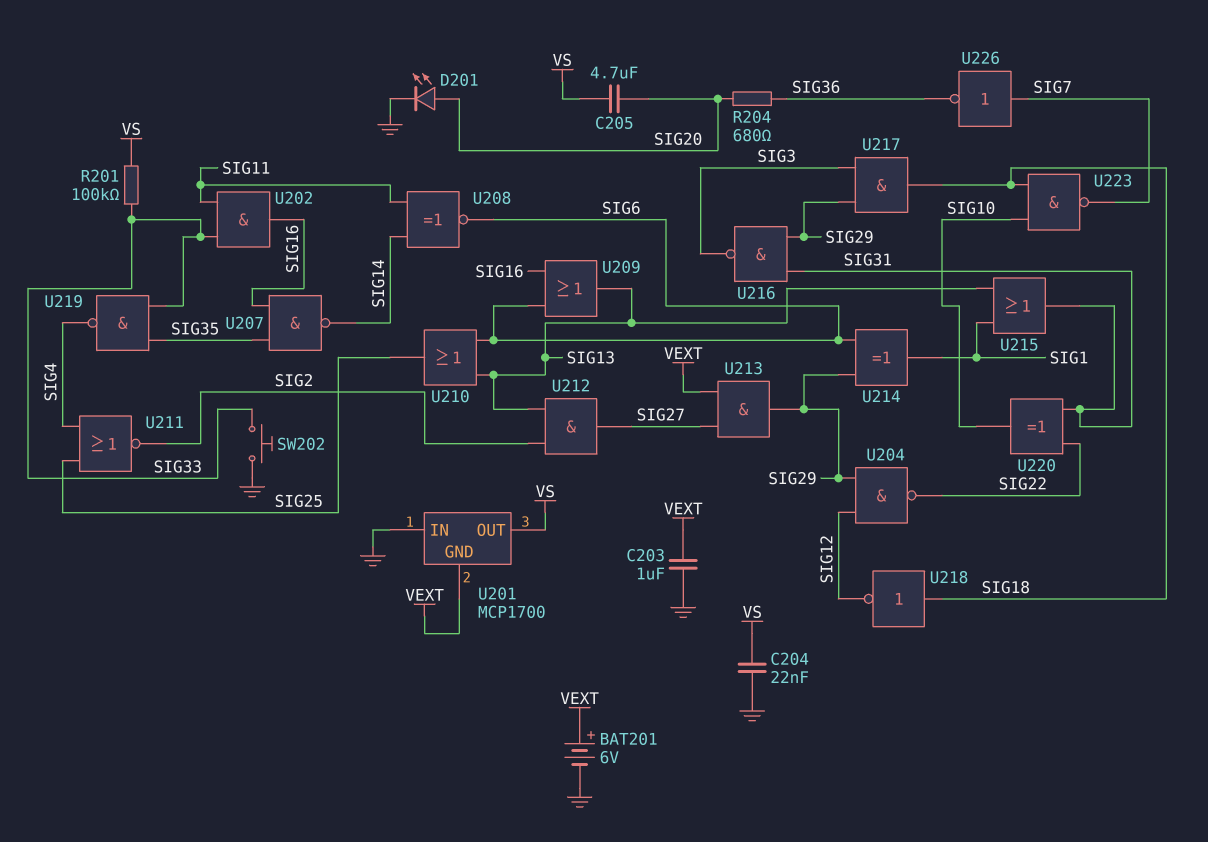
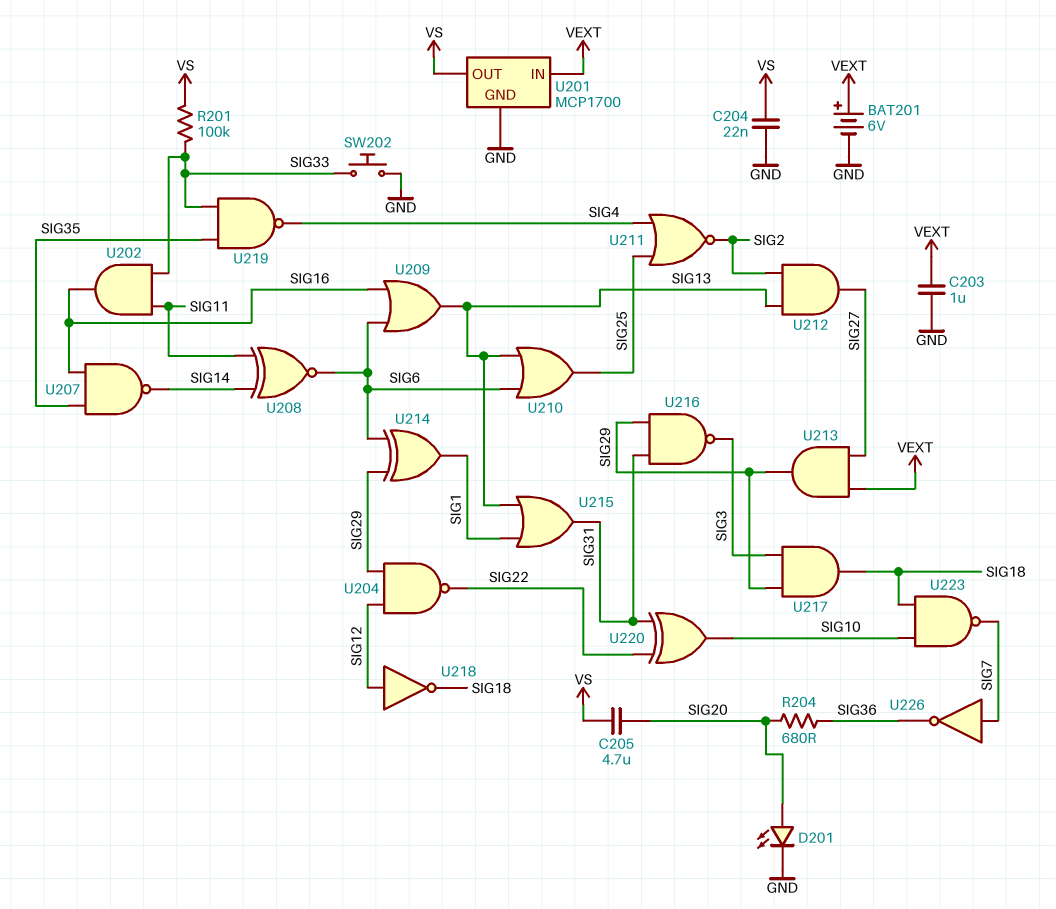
U201 pin GND: VEXT -> GND
U201 pin IN: GND -> VEXT
U218: NOT (in SIG18, out SIG12) -> NOT (in SIG12, out SIG18)

